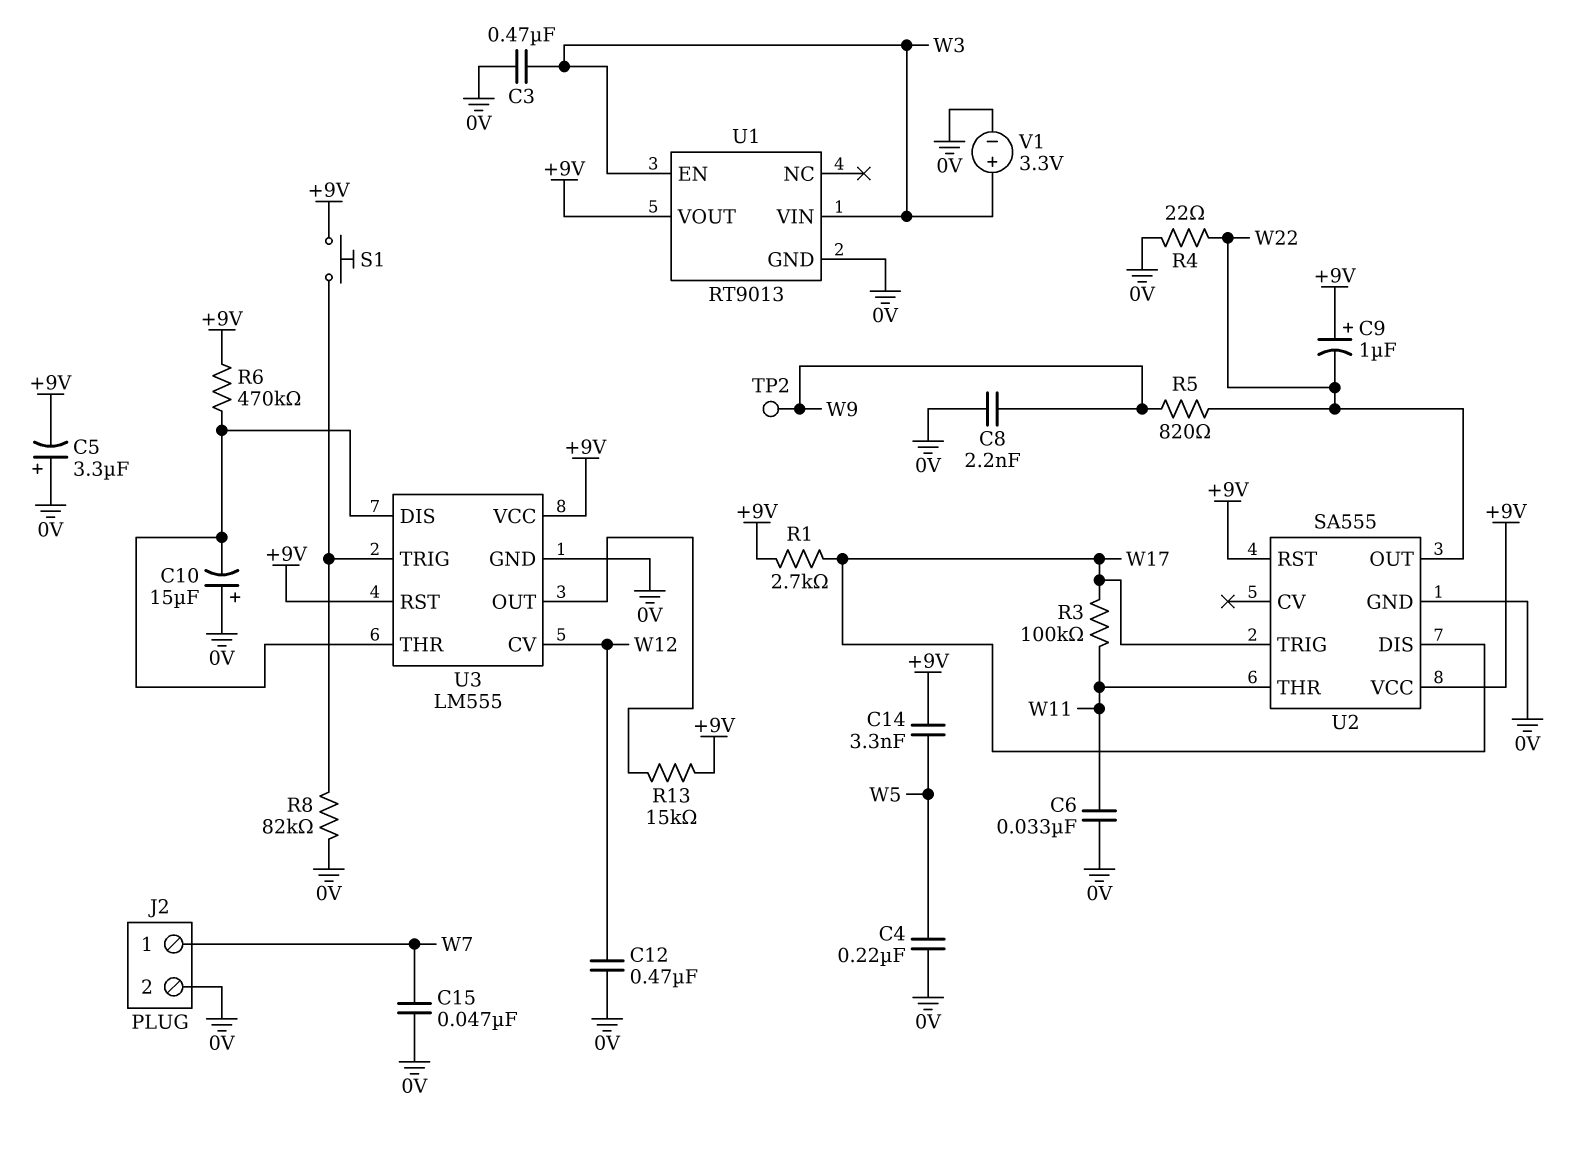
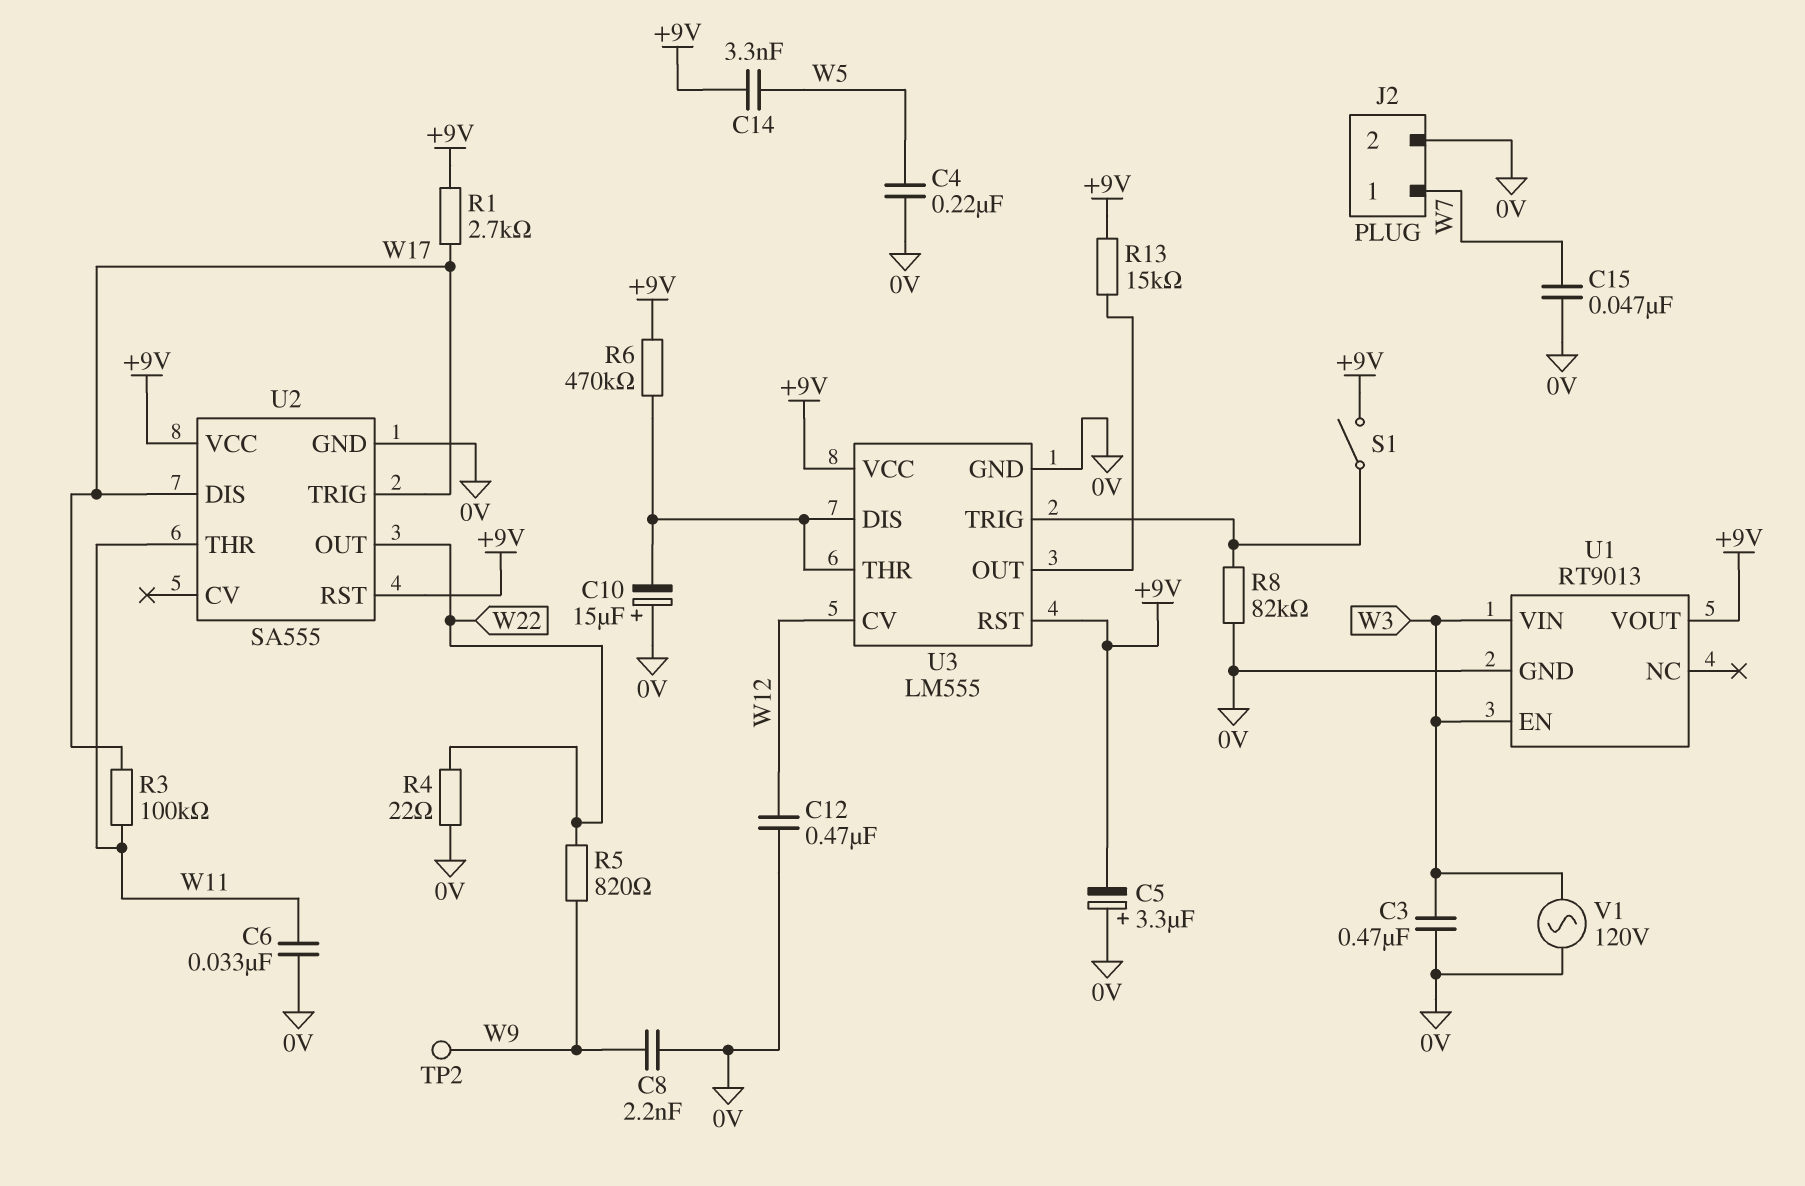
C9: 1uF (plus +9V, minus W22) -> none
S1: button (+9V, U3/TRIG) -> switch (+9V, U3/TRIG)
V1: 3.3V (plus W3, minus 0V) -> AC 120V (0V, W3)

